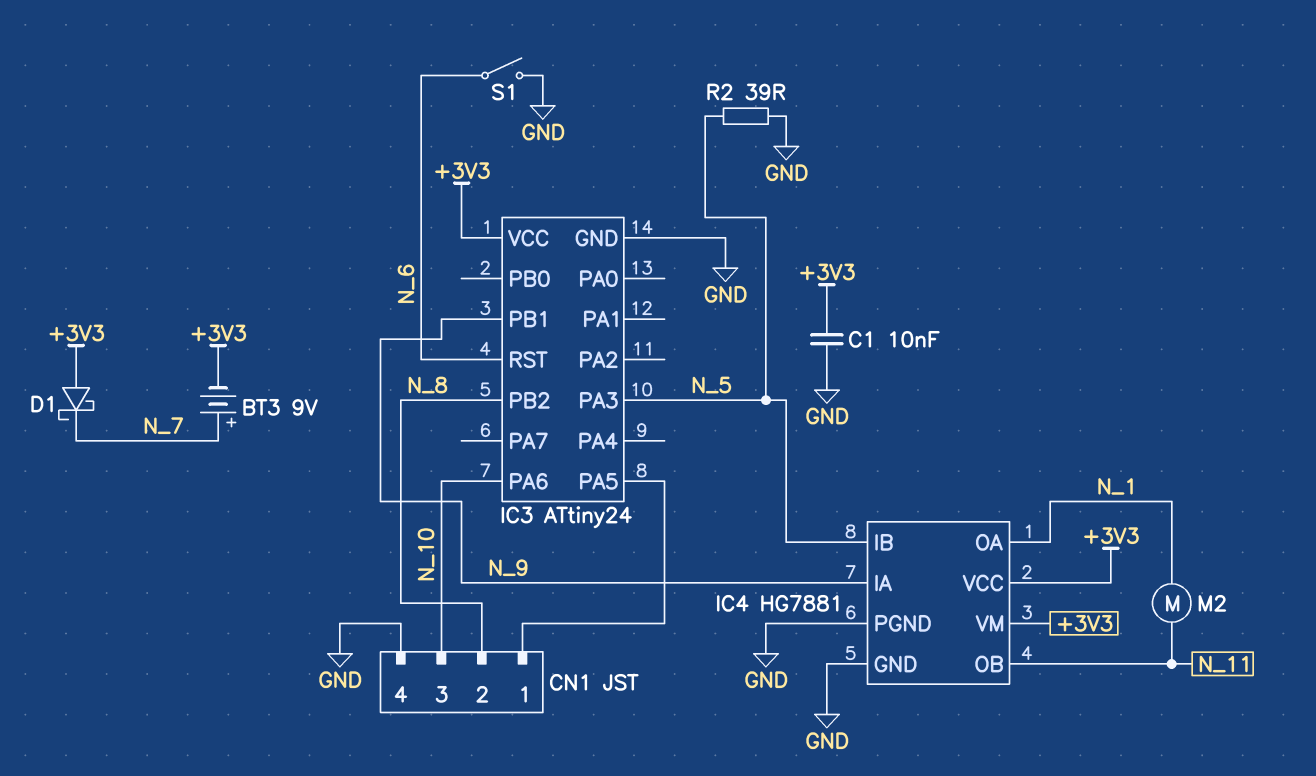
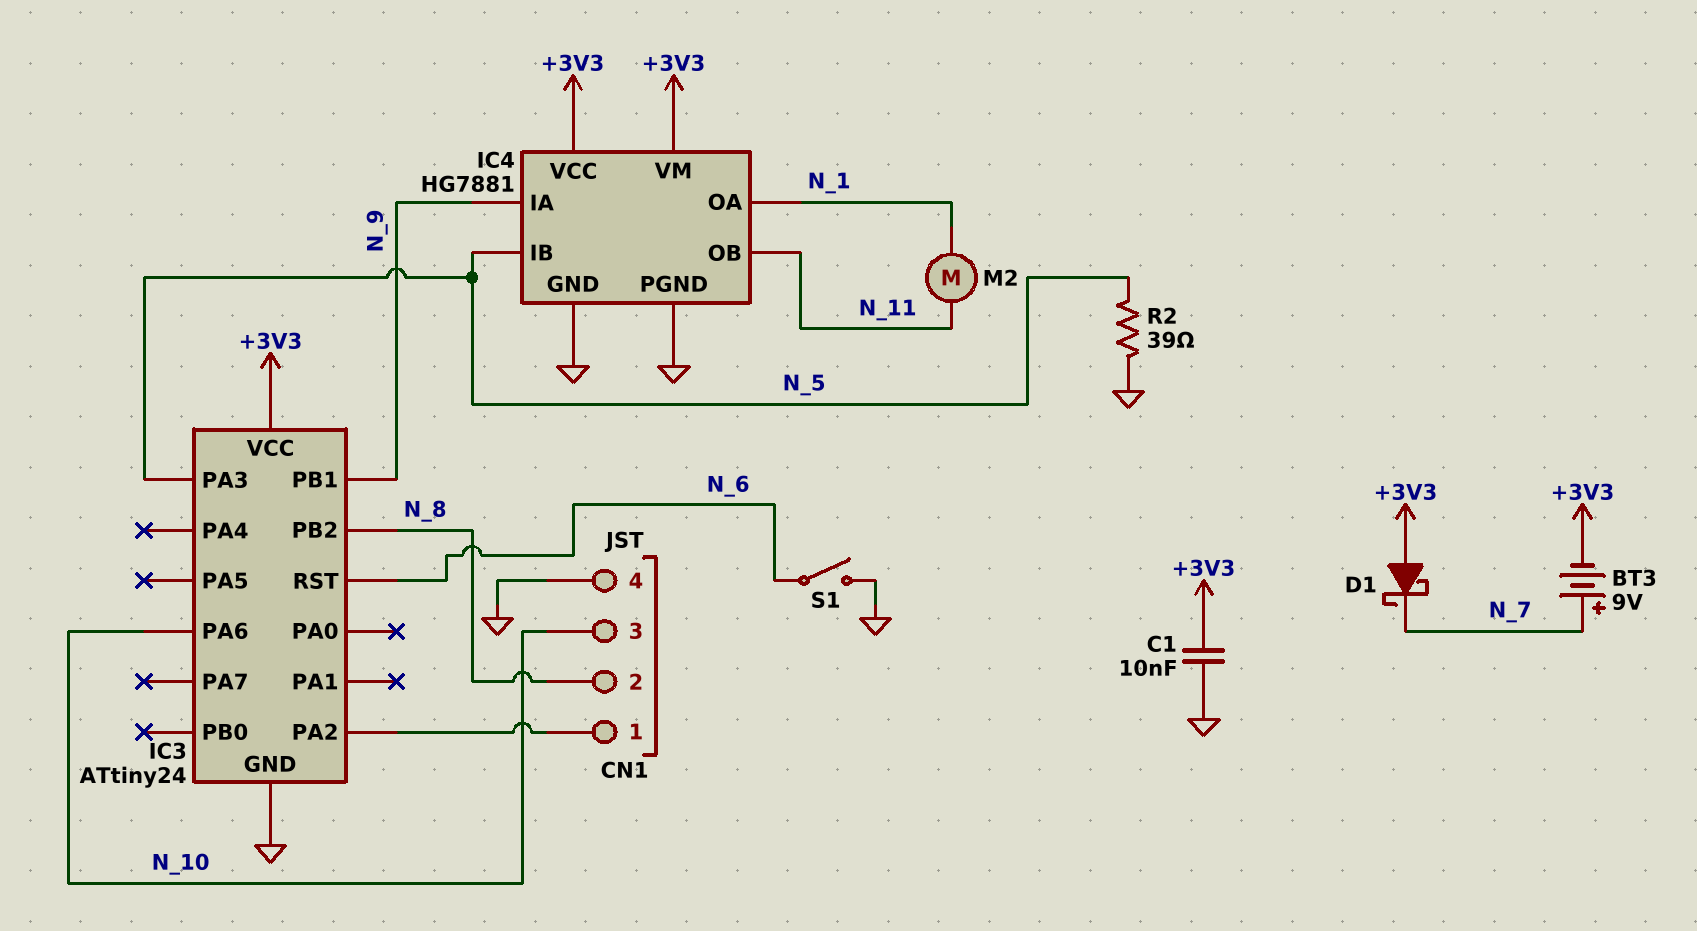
IC3 pin PA2: none -> CN1/1
IC3 pin PA5: CN1/1 -> none

